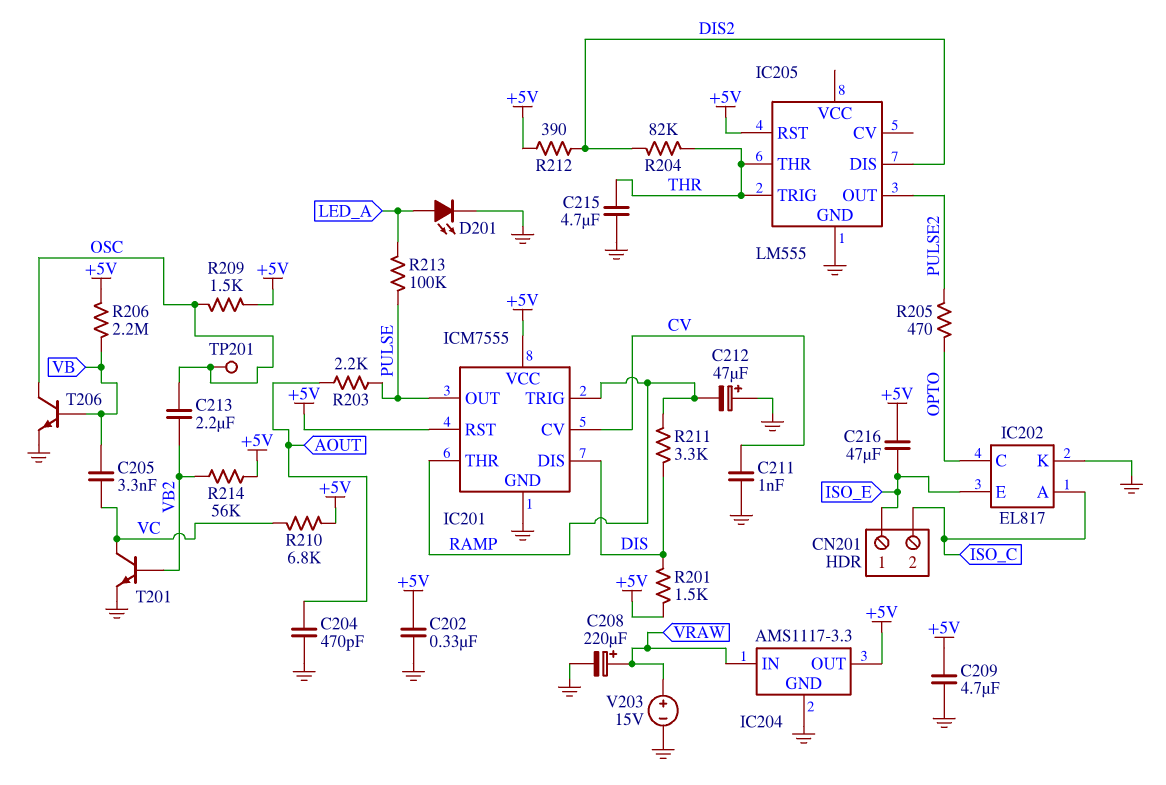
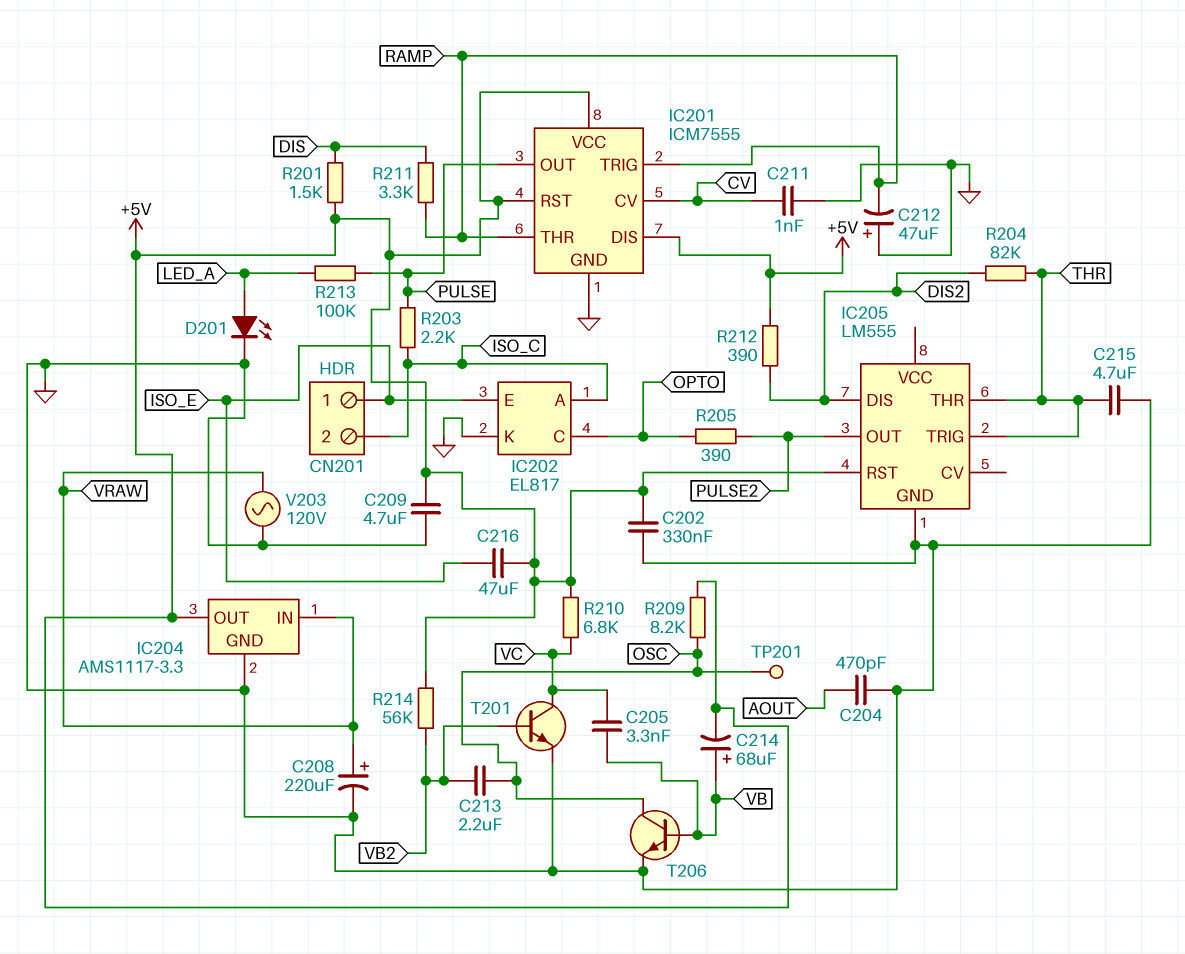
C214: none -> 68uF (plus VB, minus +5V)
IC201 pin DIS: DIS -> +5V
R203: 2.2k (AOUT, PULSE) -> 2.2k (ISO_C, PULSE)
R205: 470 (OPTO, PULSE2) -> 390 (OPTO, PULSE2)
R206: 2.2M (+5V, VB) -> none
R209: 1.5k (+5V, OSC) -> 8.2k (+5V, OSC)
V203: 15V (plus VRAW, minus GND) -> AC 120V (GND, VRAW)

